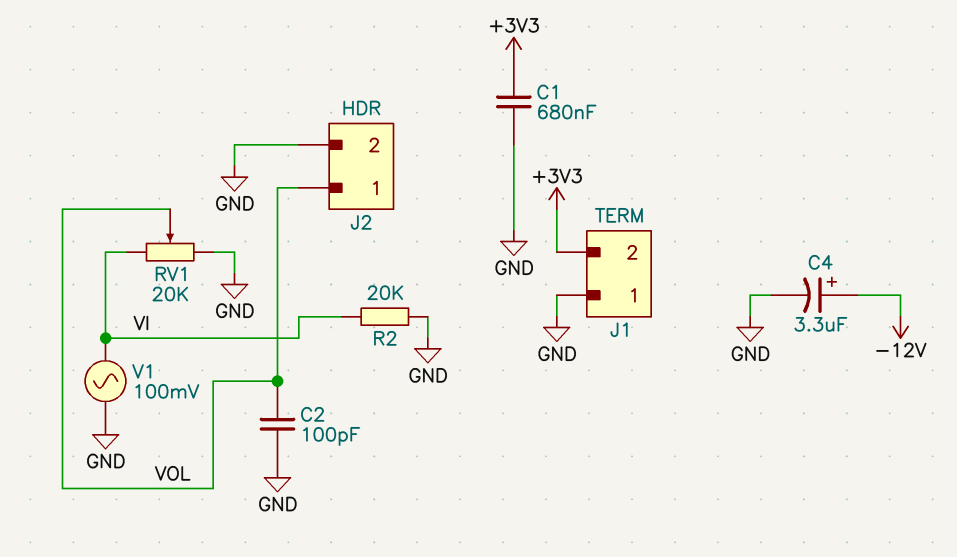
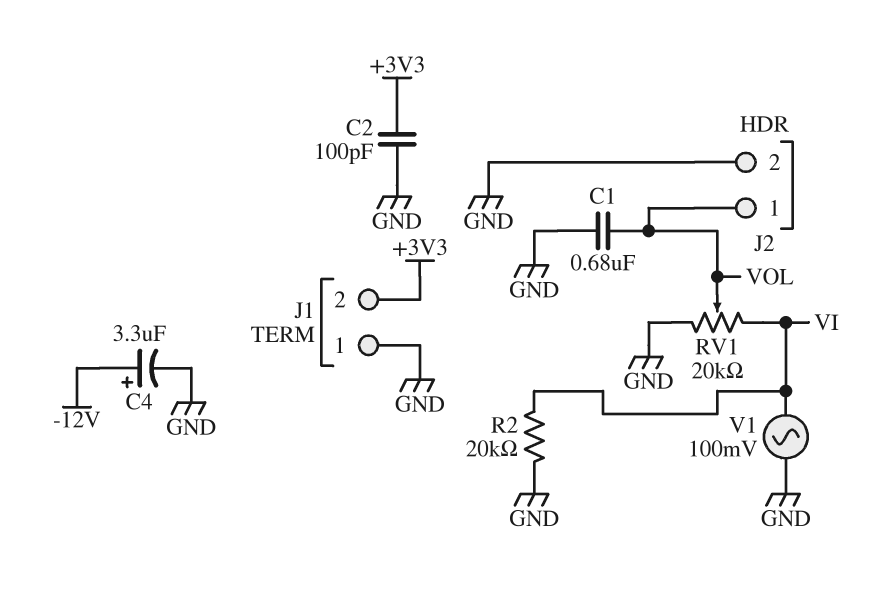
C1: 680nF (+3V3, GND) -> 680nF (GND, VOL)
C2: 100pF (GND, VOL) -> 100pF (+3V3, GND)

